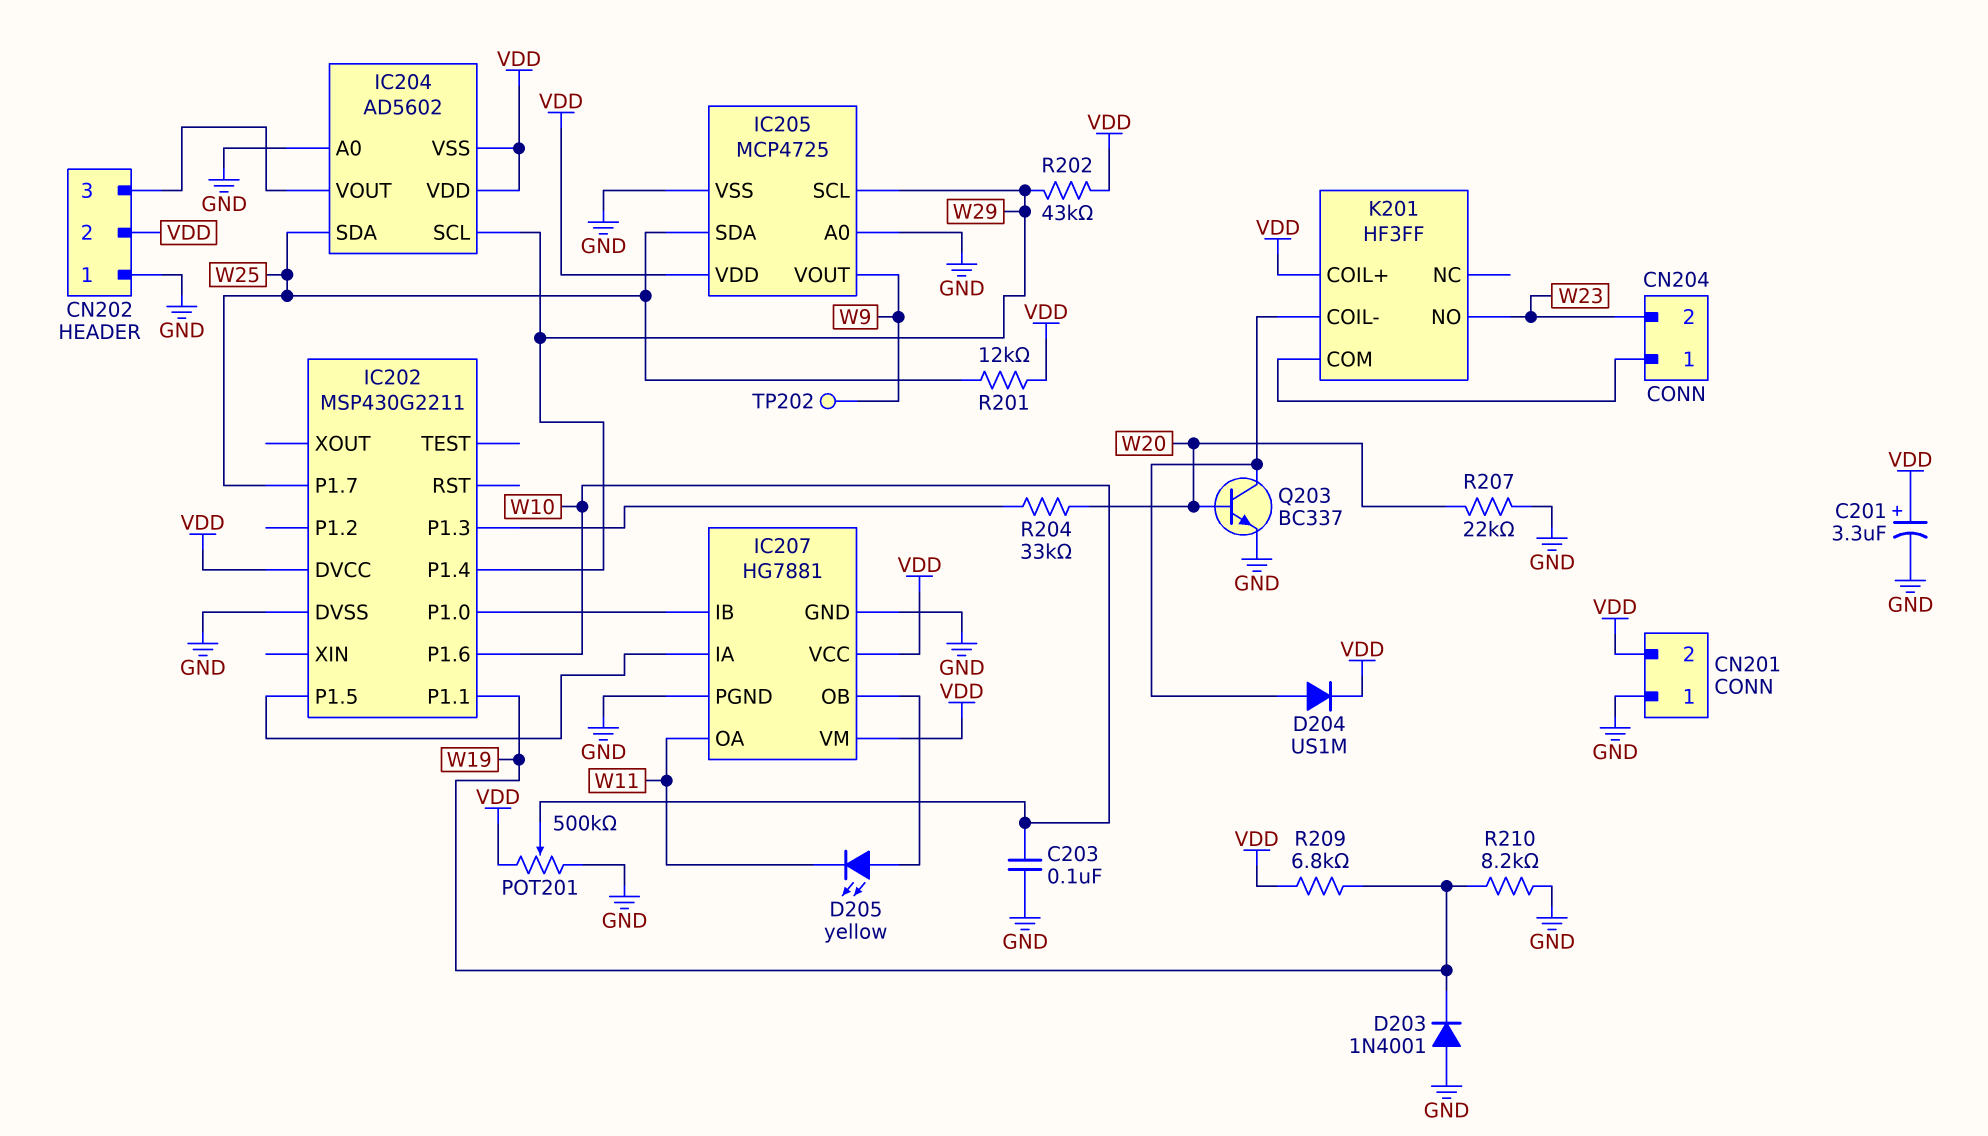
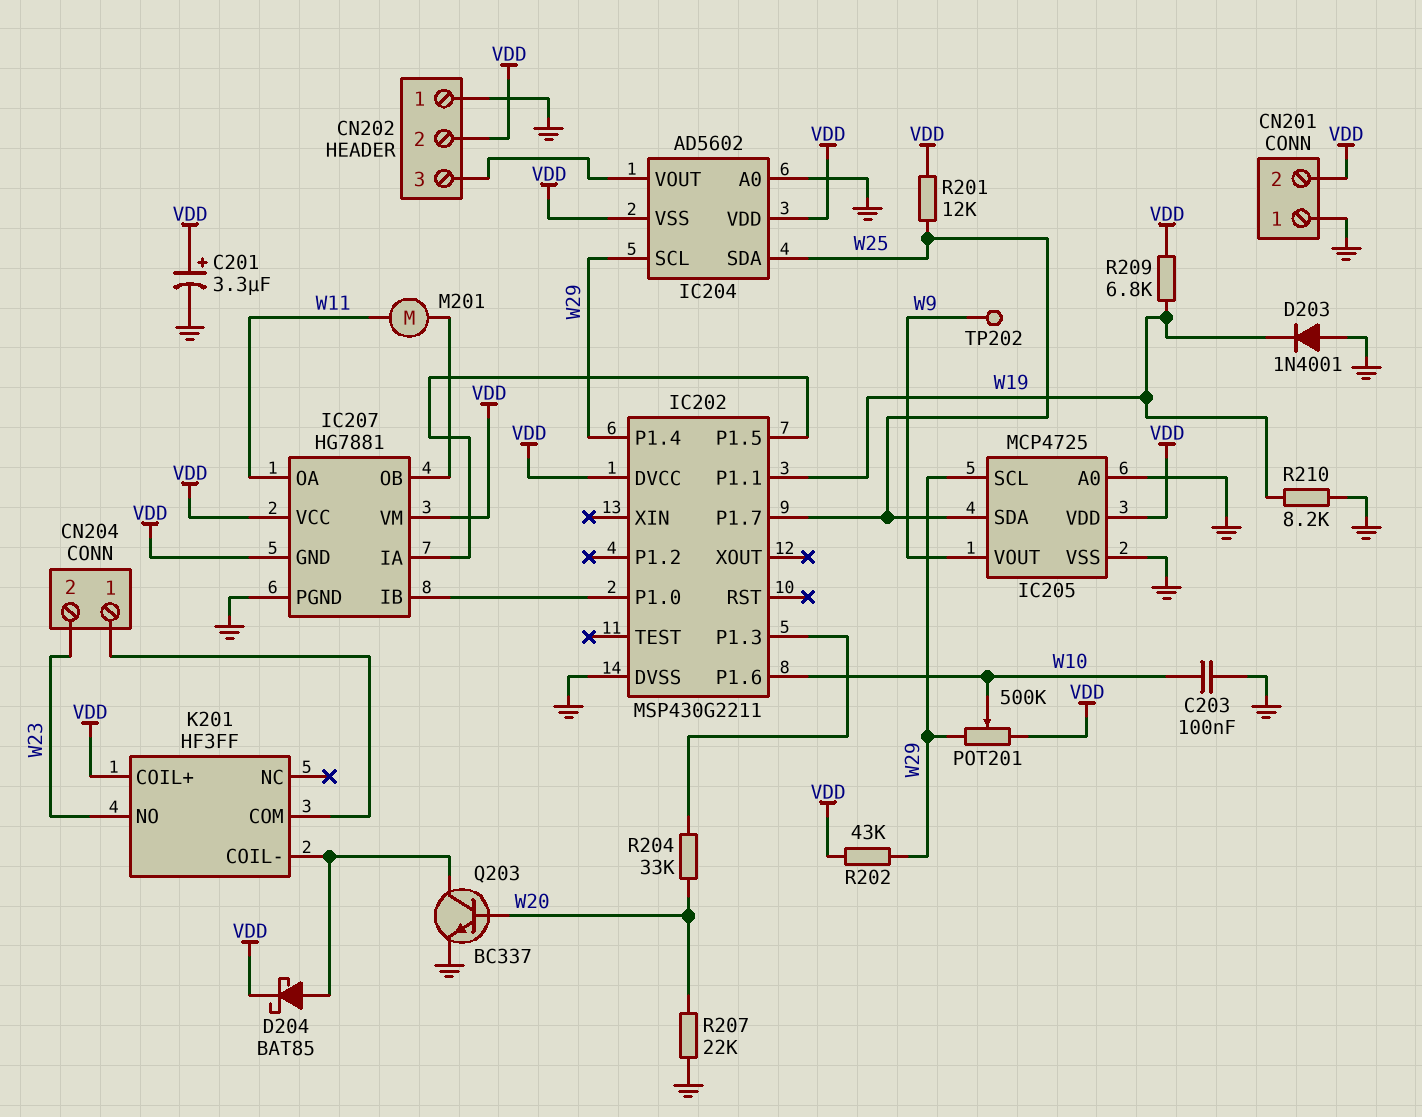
D204: diode US1M (A K201/COIL-, K VDD) -> schottky BAT85 (A K201/COIL-, K VDD)
D205: LED yellow (A IC207/OB, K W11) -> none
IC207 pin GND: GND -> VDD
M201: none -> motor (IC207/OB, W11)
POT201: 500k (GND, VDD, wiper W10) -> 500k (VDD, W29, wiper W10)

